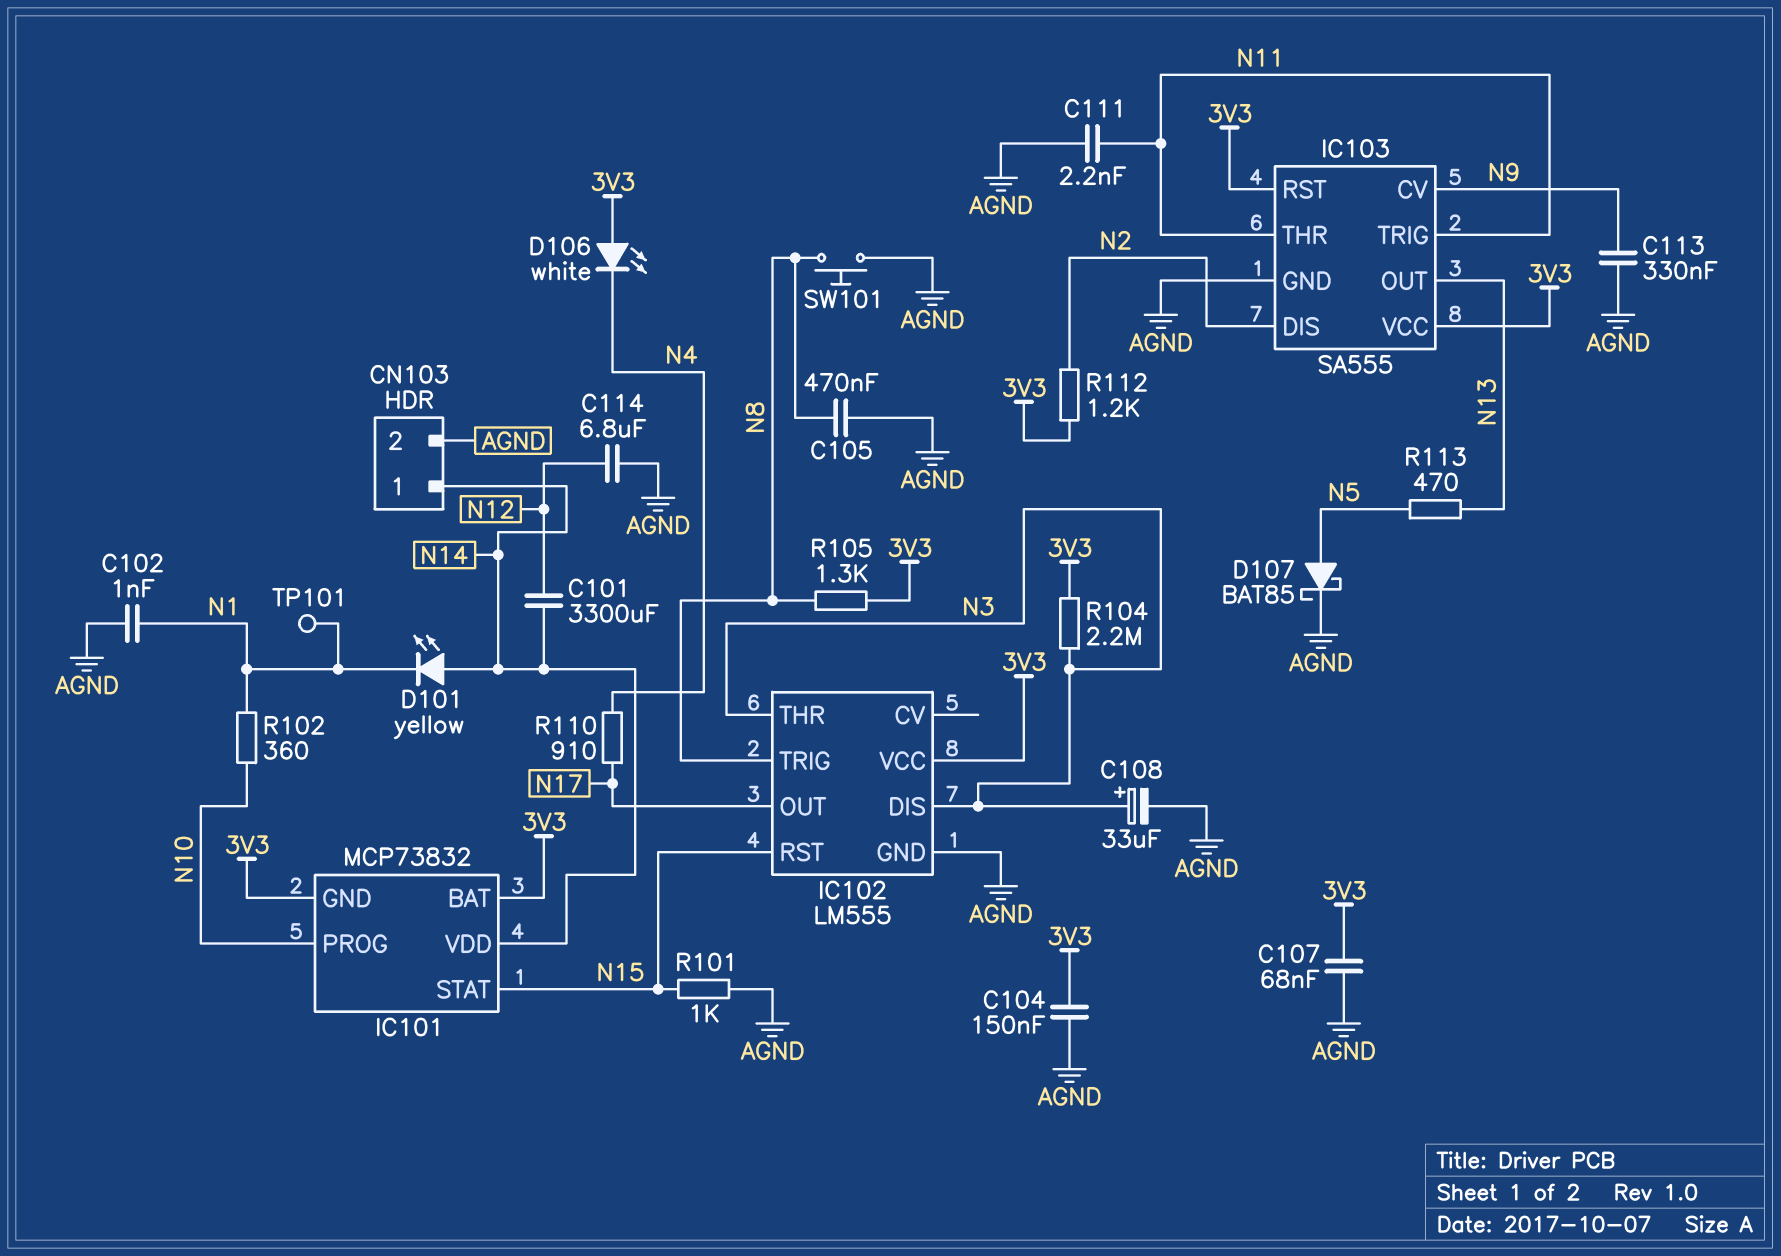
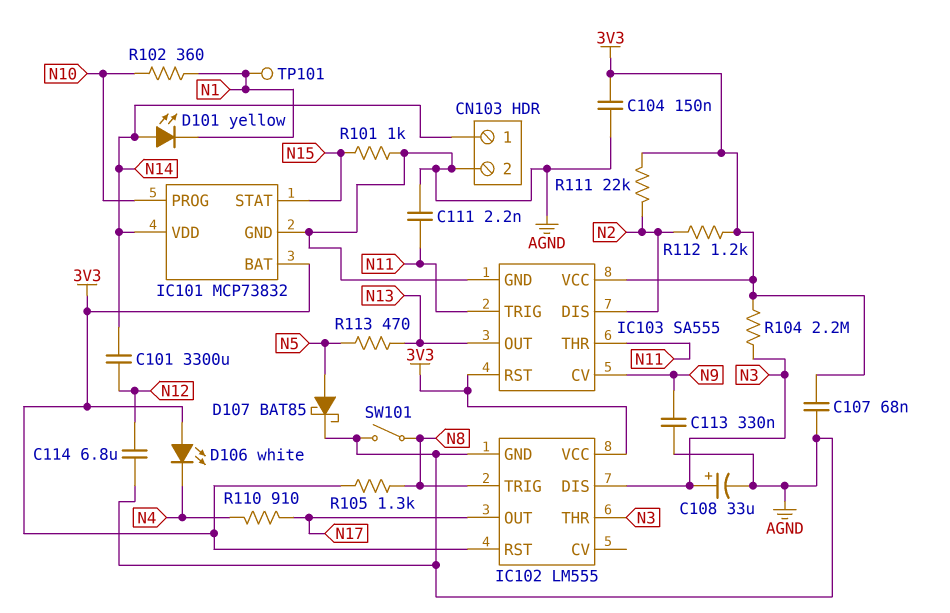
C102: 1nF (AGND, N1) -> none
C105: 470nF (AGND, N8) -> none
IC101 pin GND: 3V3 -> AGND
IC102 pin RST: N15 -> 3V3
R111: none -> 22k (3V3, N2)
SW101: button (AGND, N8) -> switch (AGND, N8)

